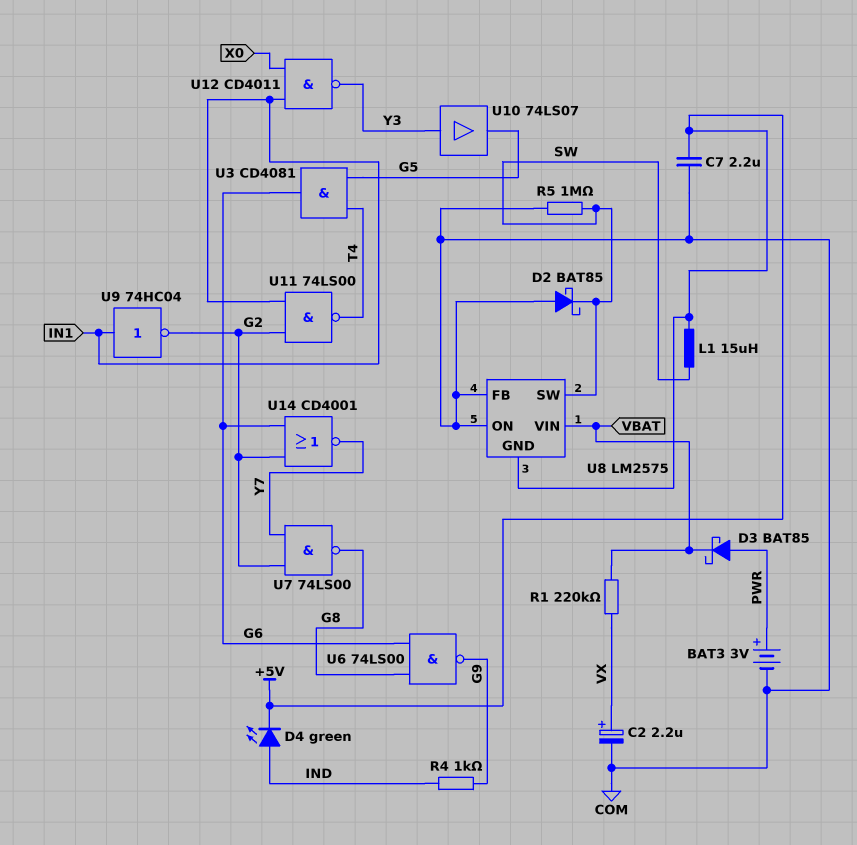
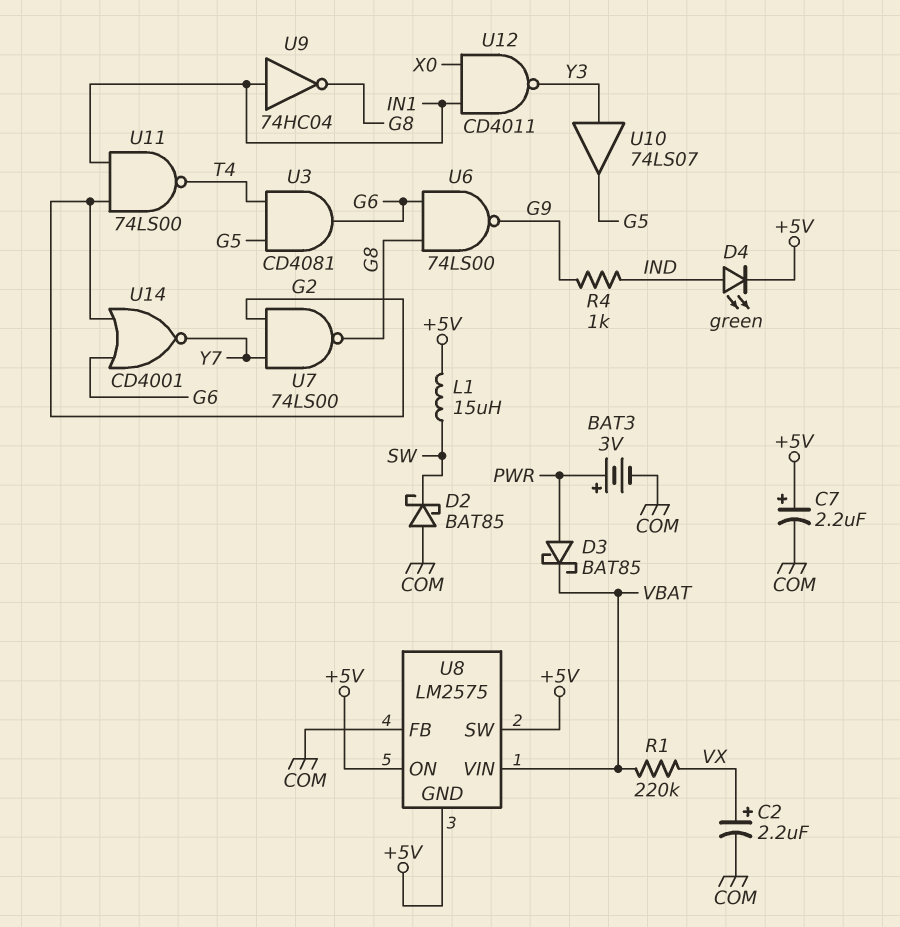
C7: 2.2uF (+5V, COM) -> 2.2uF (plus +5V, minus COM)
R5: 1M (COM, SW) -> none
U8 pin ON: COM -> +5V
U8 pin SW: SW -> +5V
U9: NOT 74HC04 (in IN1, out G2) -> NOT 74HC04 (in IN1, out G8)

